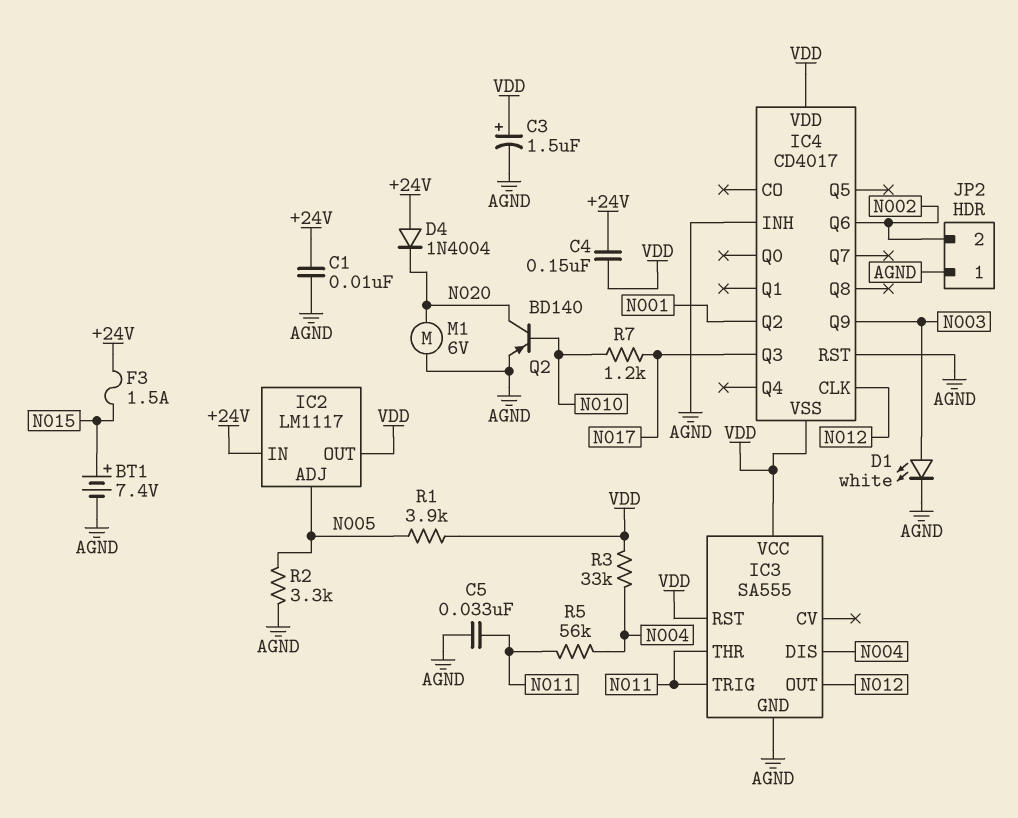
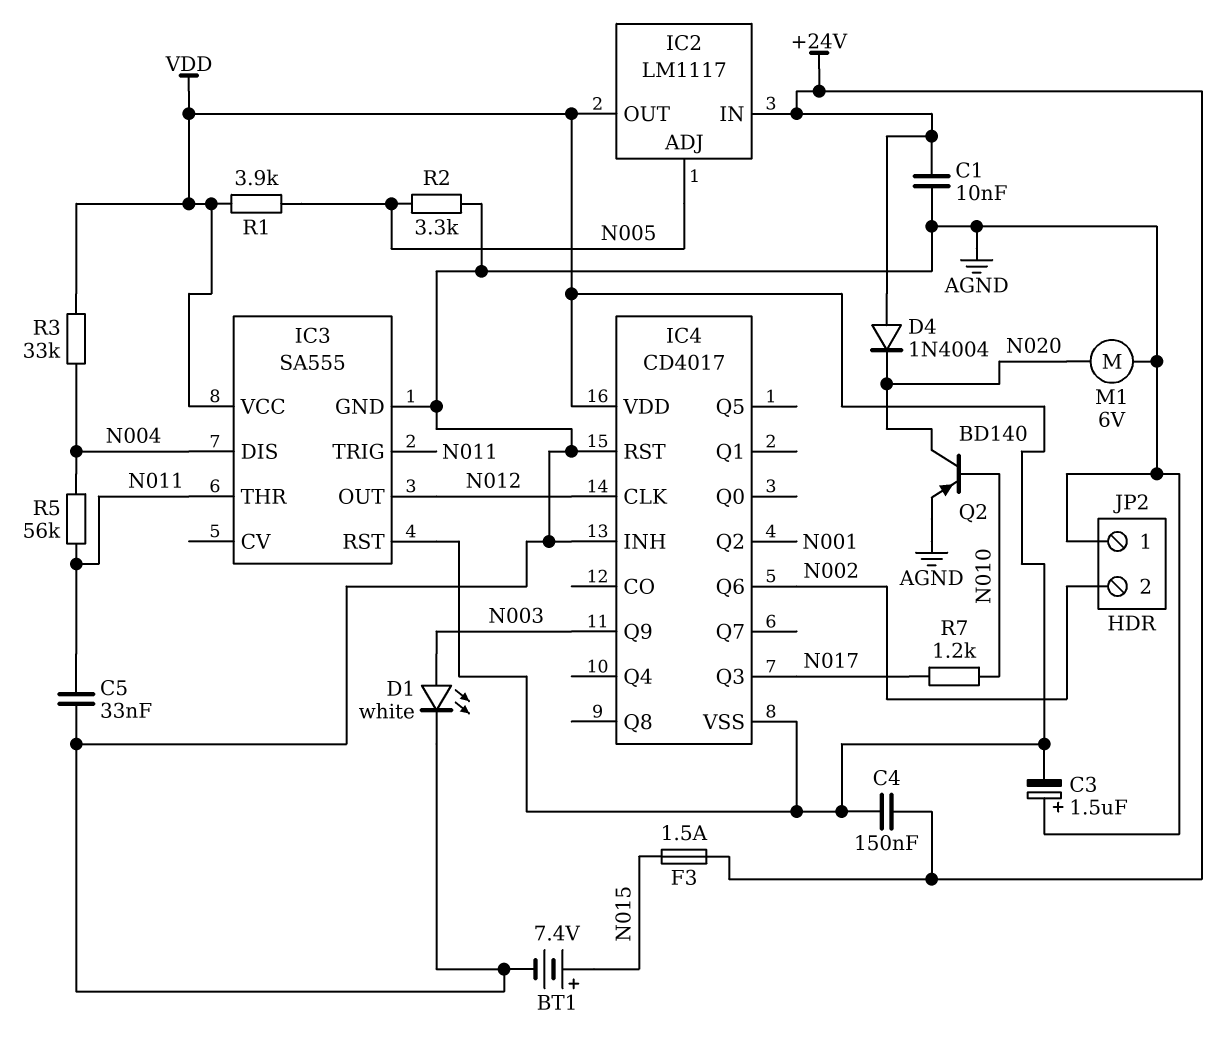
C3: 1.5uF (plus VDD, minus AGND) -> 1.5uF (plus AGND, minus VDD)

